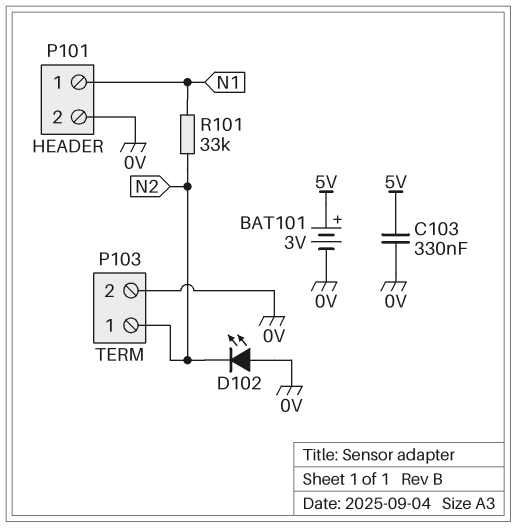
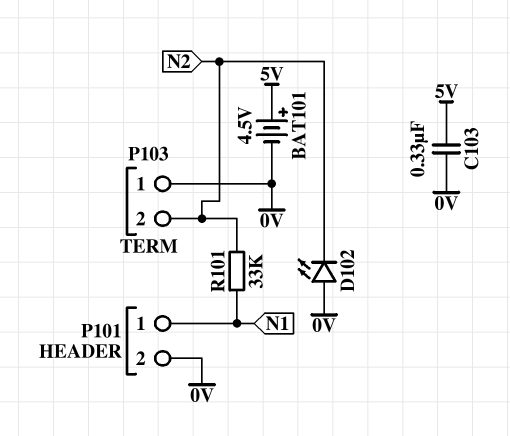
BAT101: 3V (plus 5V, minus 0V) -> 4.5V (plus 5V, minus 0V)
P103 pin 1: N2 -> 0V
P103 pin 2: 0V -> N2

